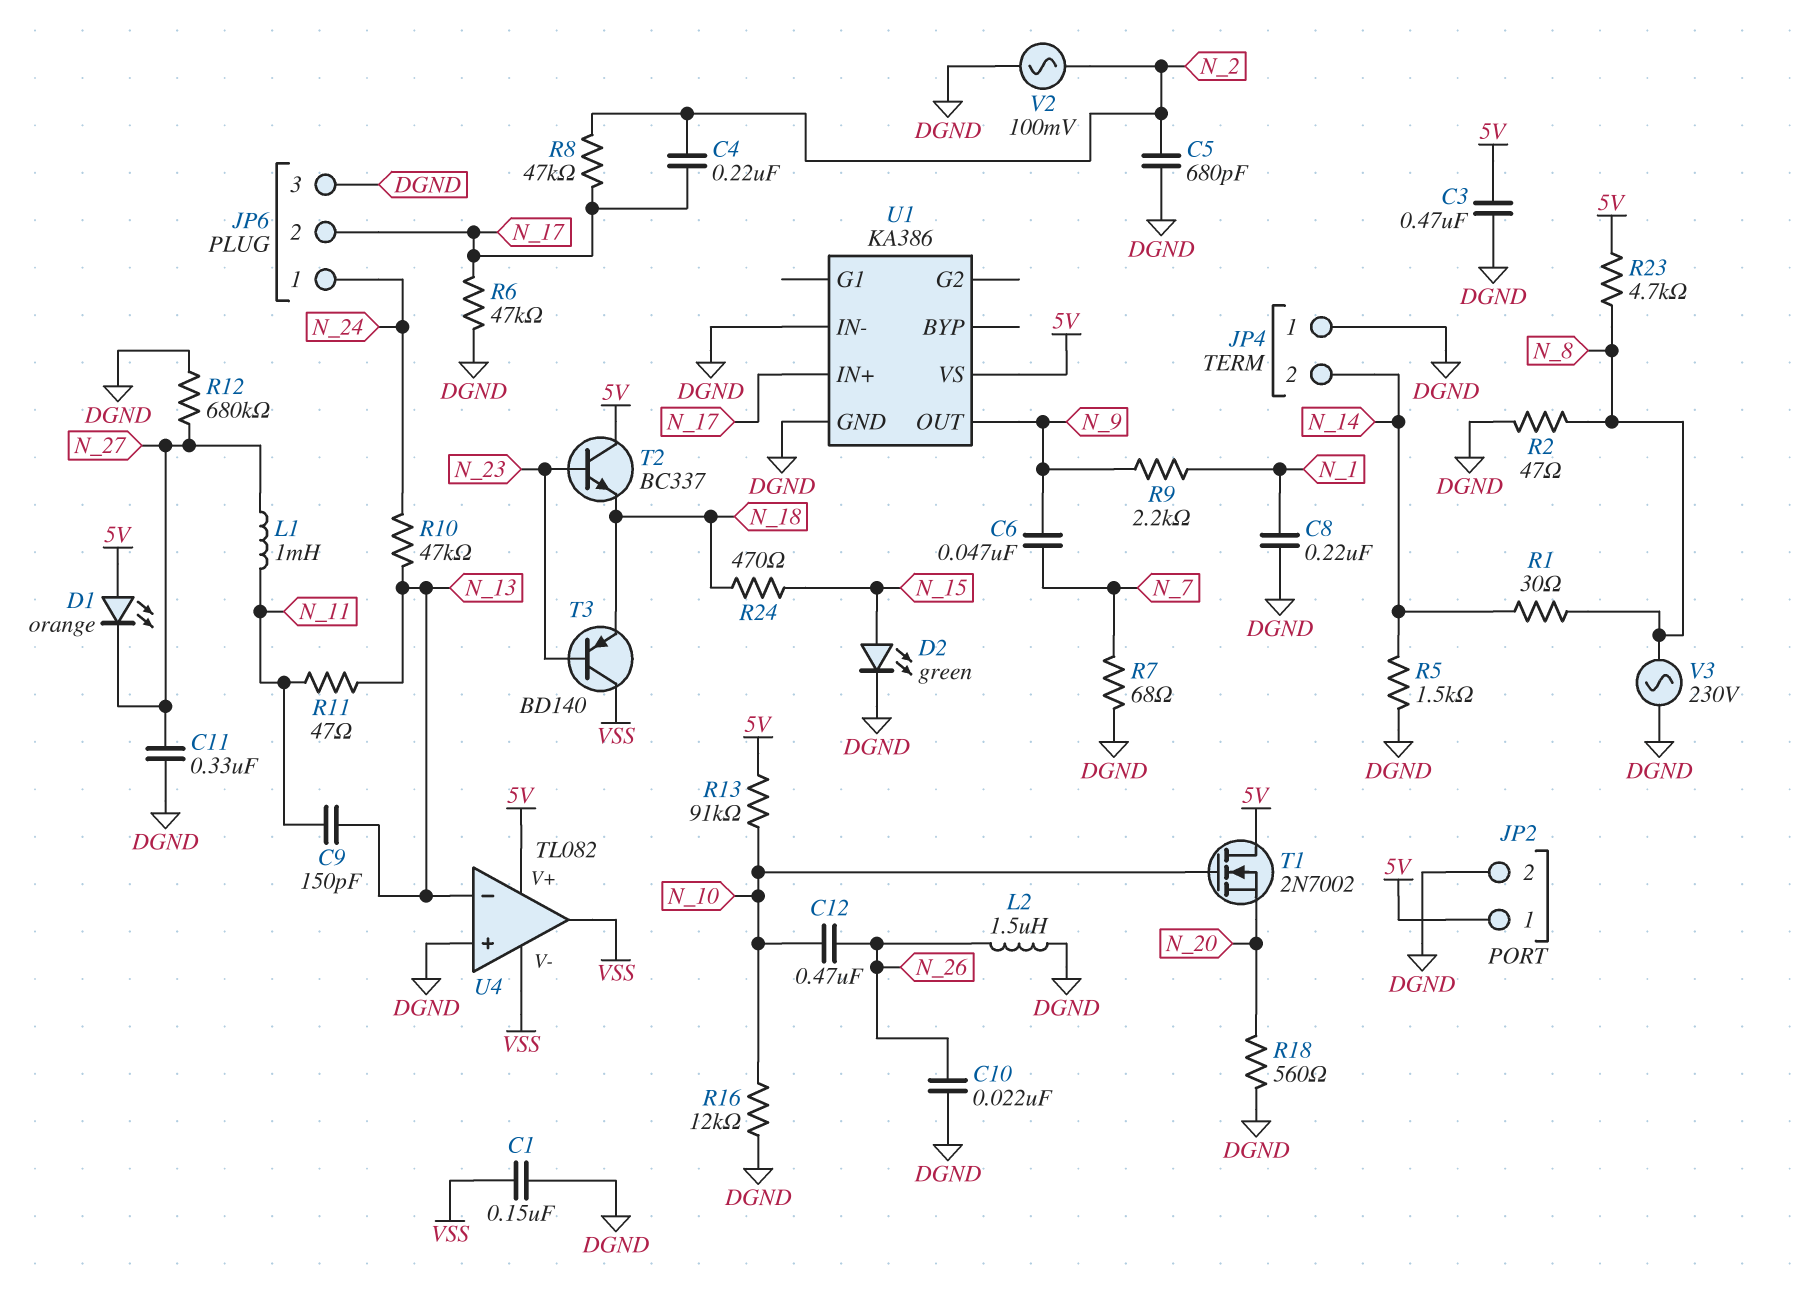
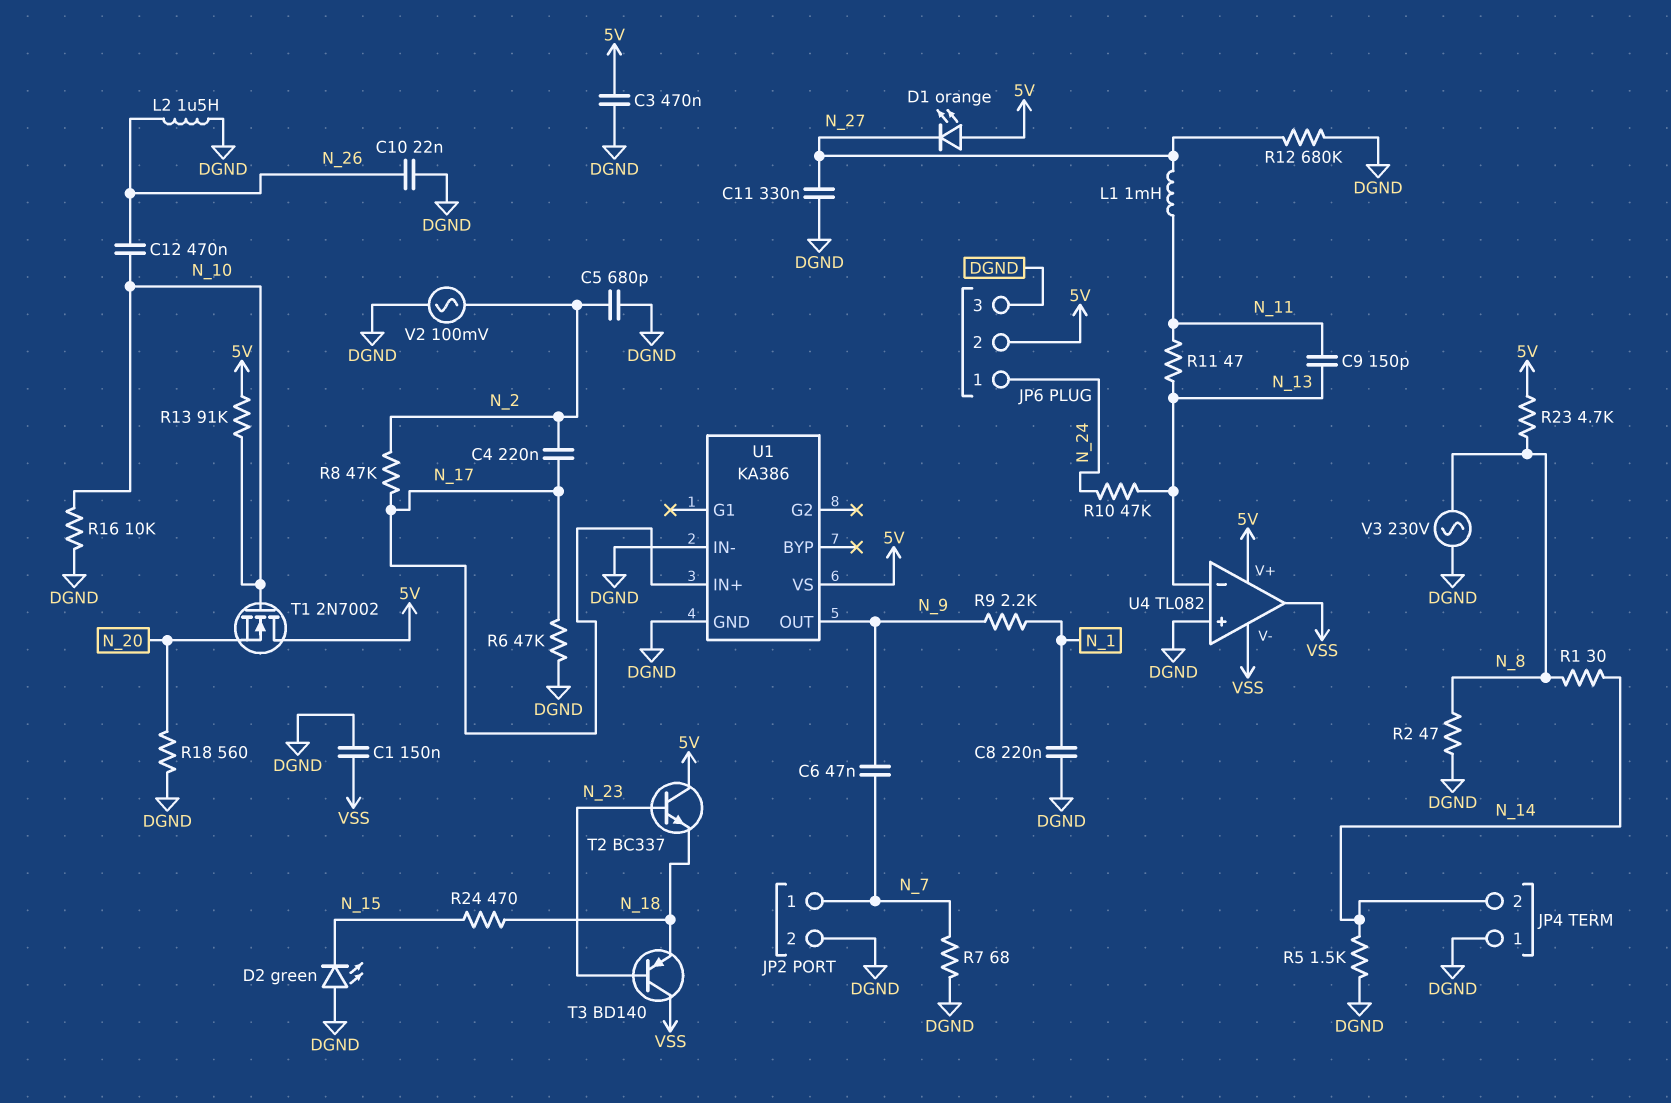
D2: LED green (A N_15, K DGND) -> LED green (A DGND, K N_15)
JP2 pin 1: 5V -> N_7
JP6 pin 2: N_17 -> 5V
R16: 12k (DGND, N_10) -> 10k (DGND, N_10)

